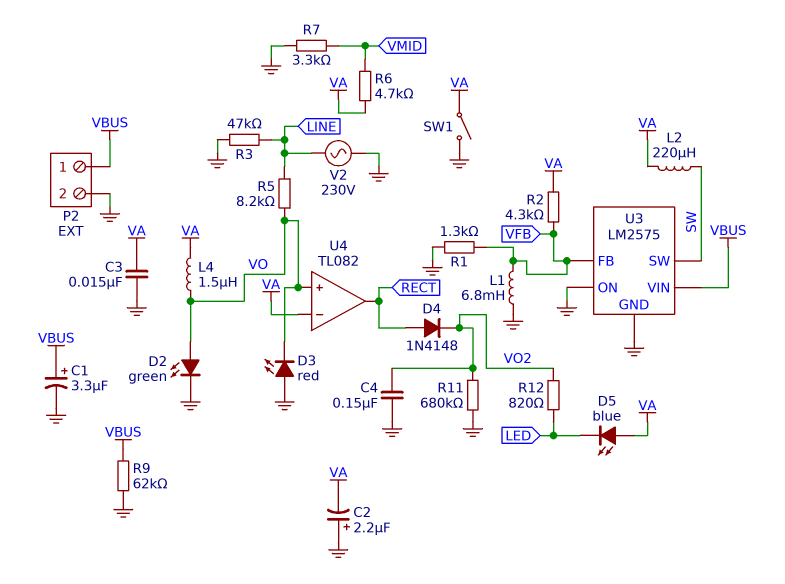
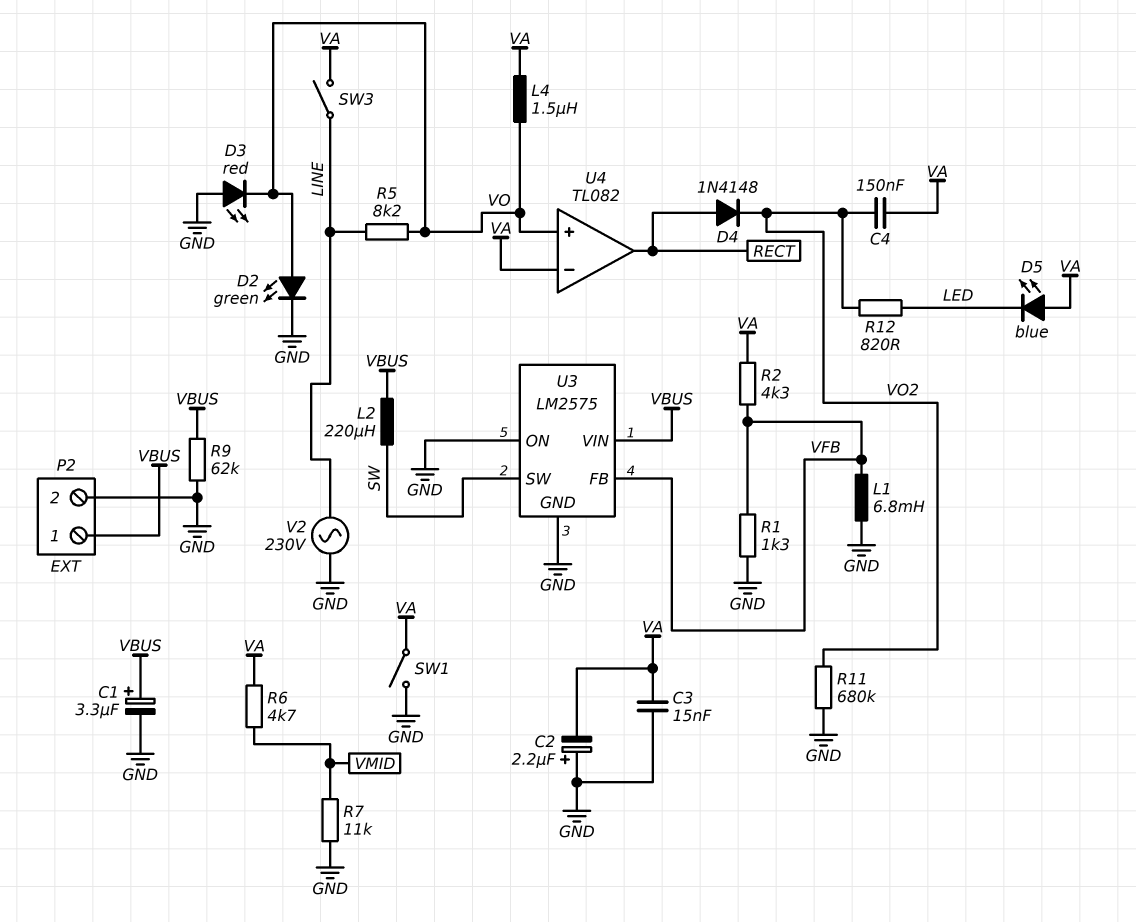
C4: 150nF (GND, VO2) -> 150nF (VA, VO2)
L2: 220uH (SW, VA) -> 220uH (SW, VBUS)
R3: 47k (GND, LINE) -> none
R7: 3.3k (GND, VMID) -> 11k (GND, VMID)
SW3: none -> switch (LINE, VA)

